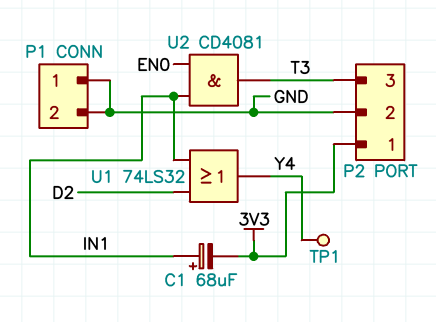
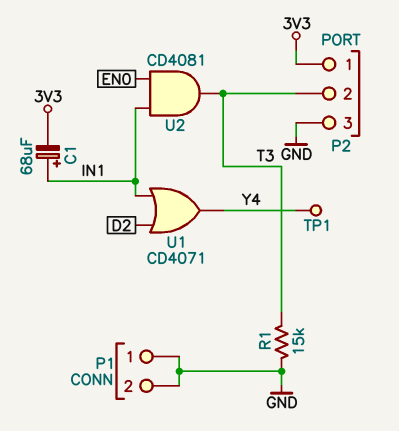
P2 pin 2: GND -> T3
P2 pin 3: T3 -> GND
R1: none -> 15k (GND, T3)
U1: OR 74LS32 (in D2, in IN1, out Y4) -> OR CD4071 (in D2, in IN1, out Y4)

